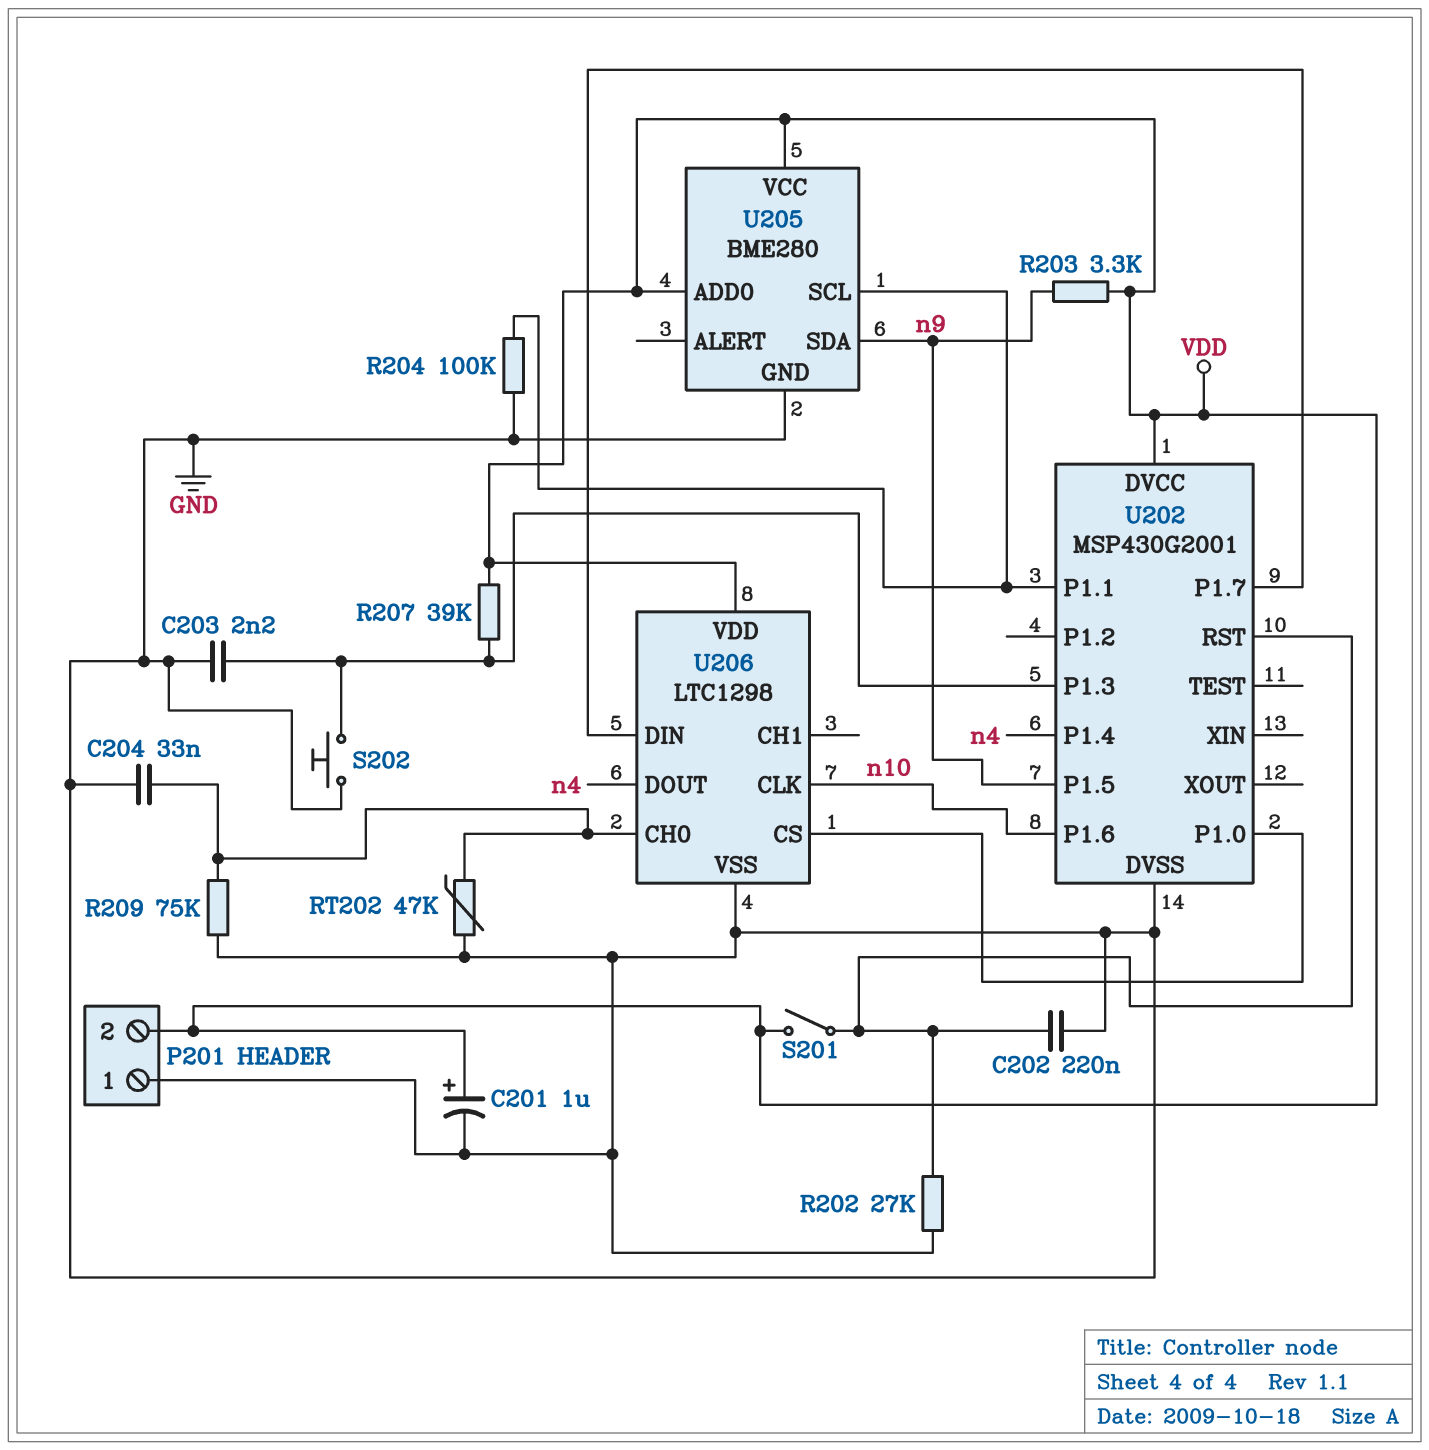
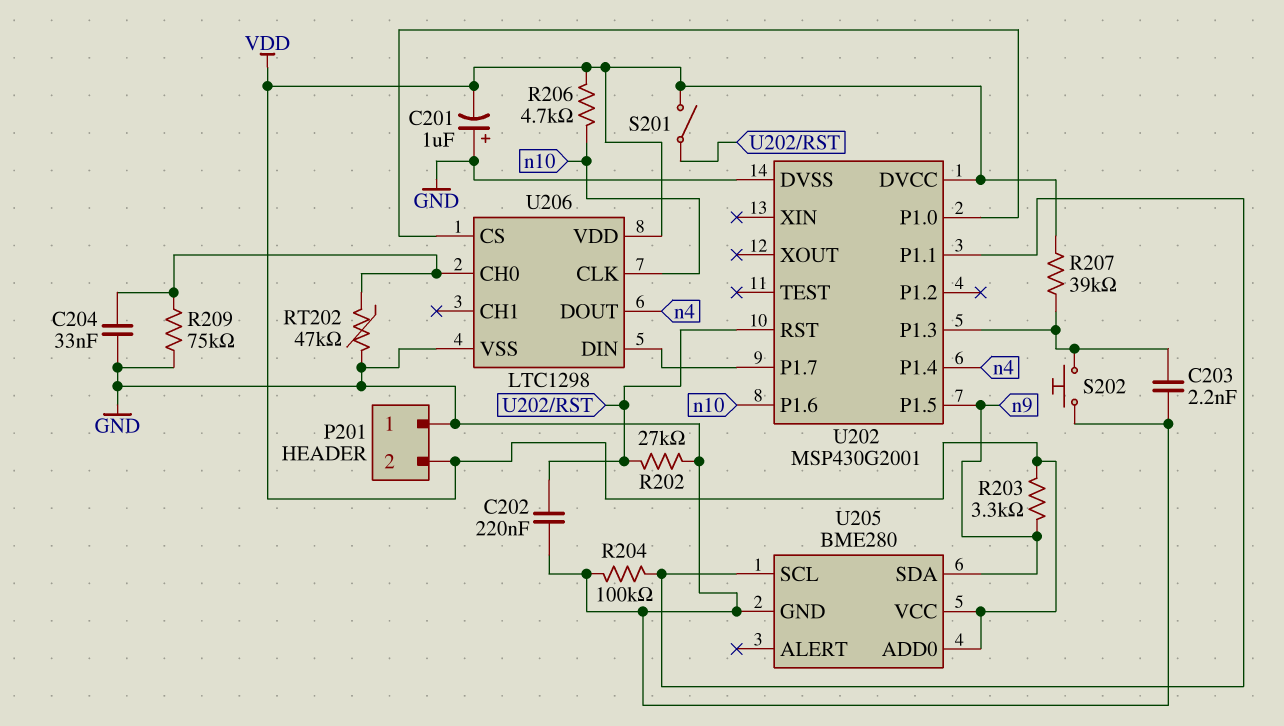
C201: 1uF (plus VDD, minus GND) -> 1uF (plus GND, minus VDD)
R206: none -> 4.7k (VDD, n10)

